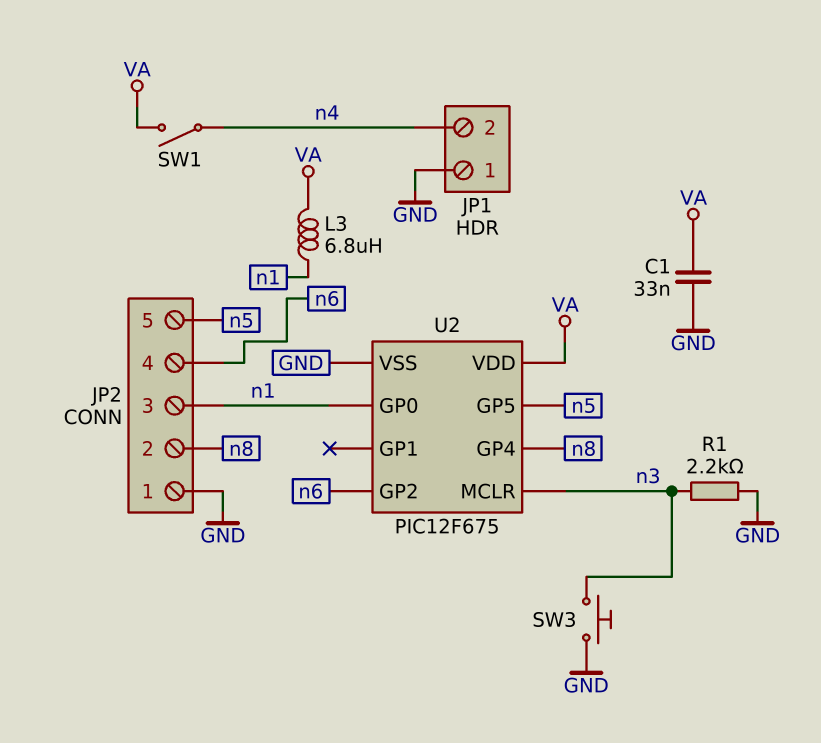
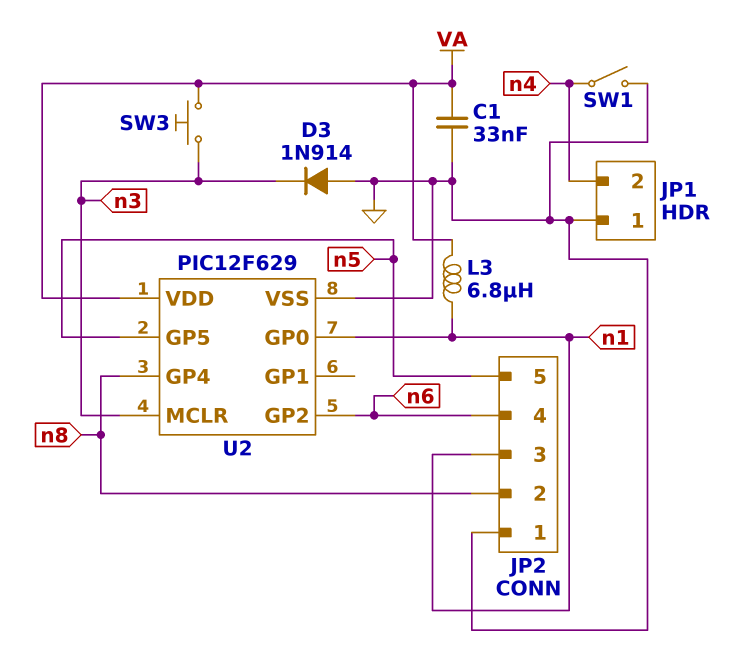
D3: none -> diode 1N914 (A GND, K n3)
R1: 2.2k (GND, n3) -> none
SW1: switch (VA, n4) -> switch (GND, n4)
SW3: button (GND, n3) -> button (VA, n3)
U2: PIC12F675 -> PIC12F629

